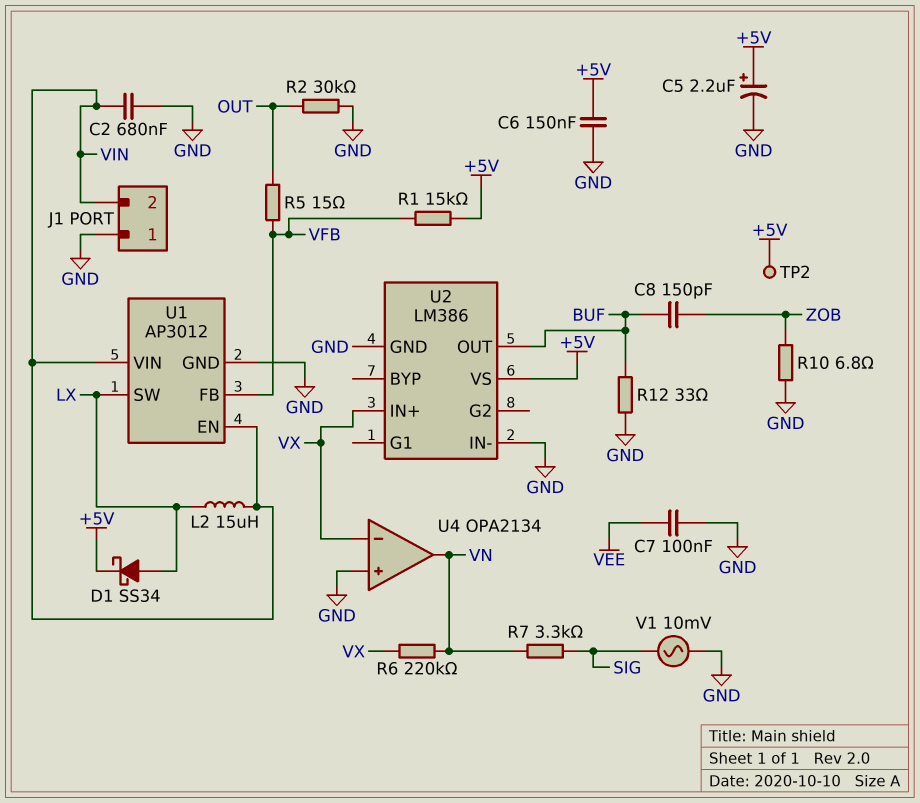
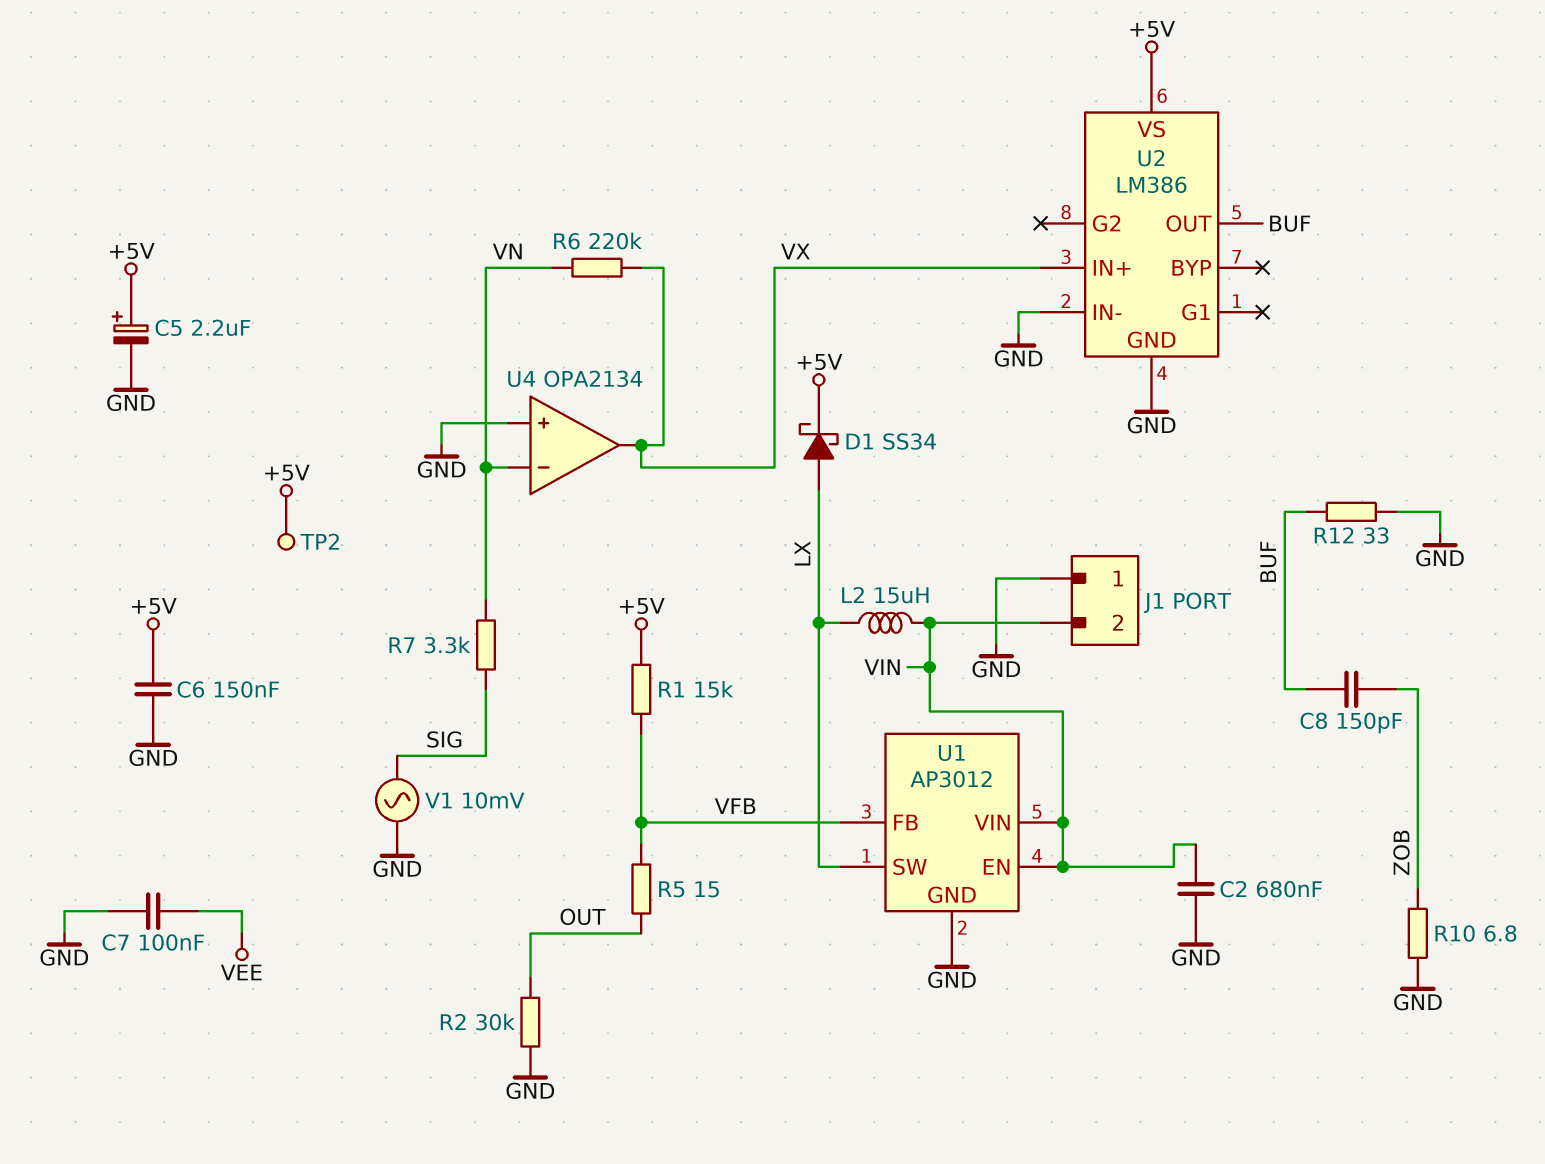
U4 pin in-: VX -> VN
U4 pin out: VN -> VX

